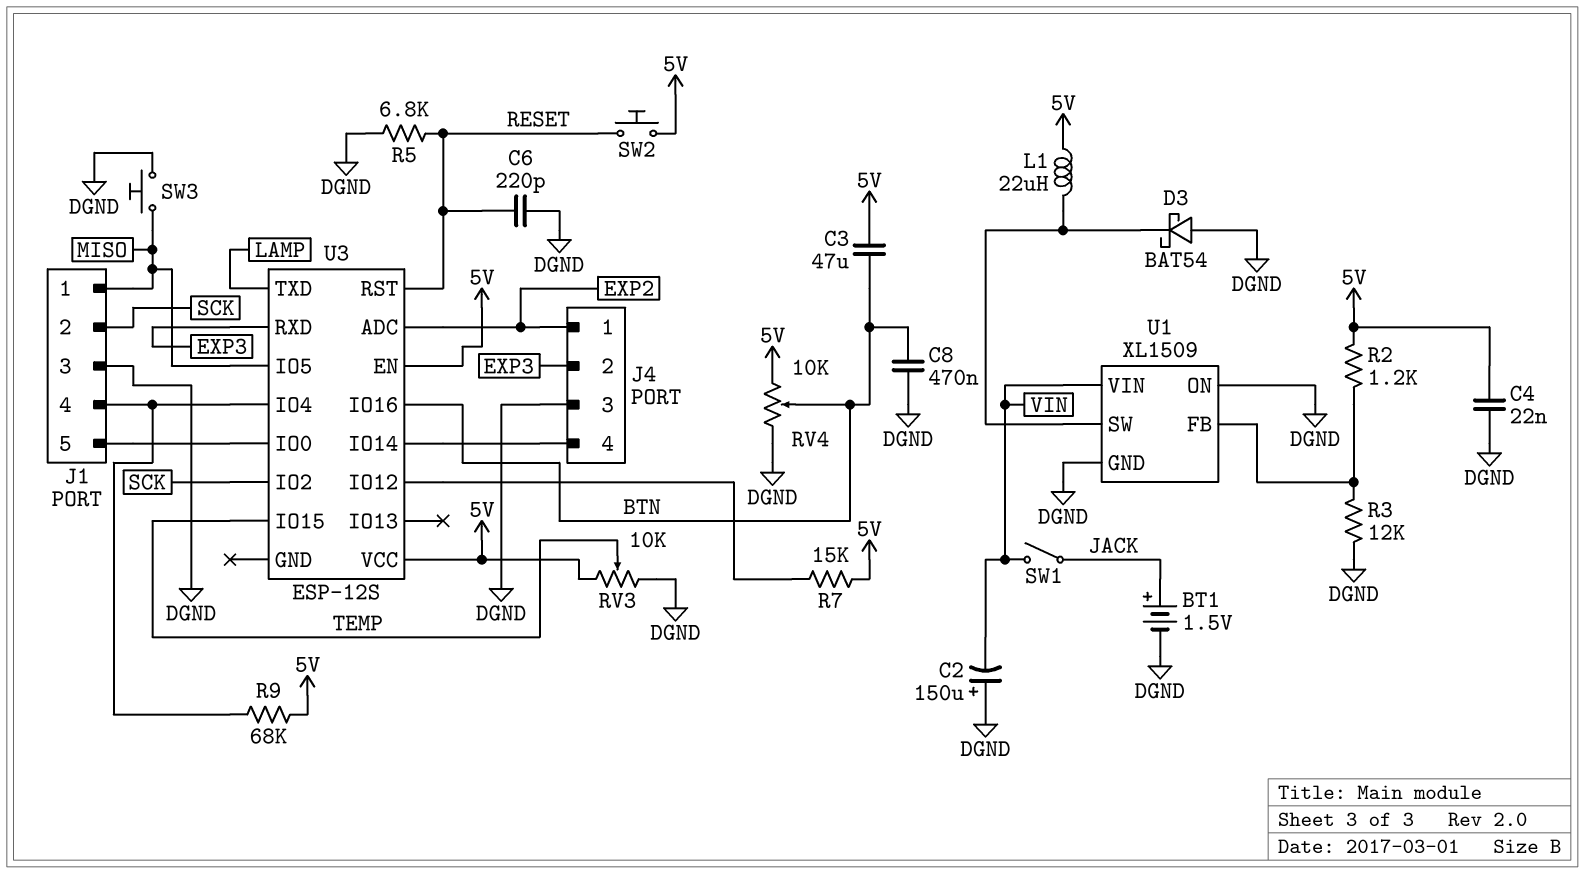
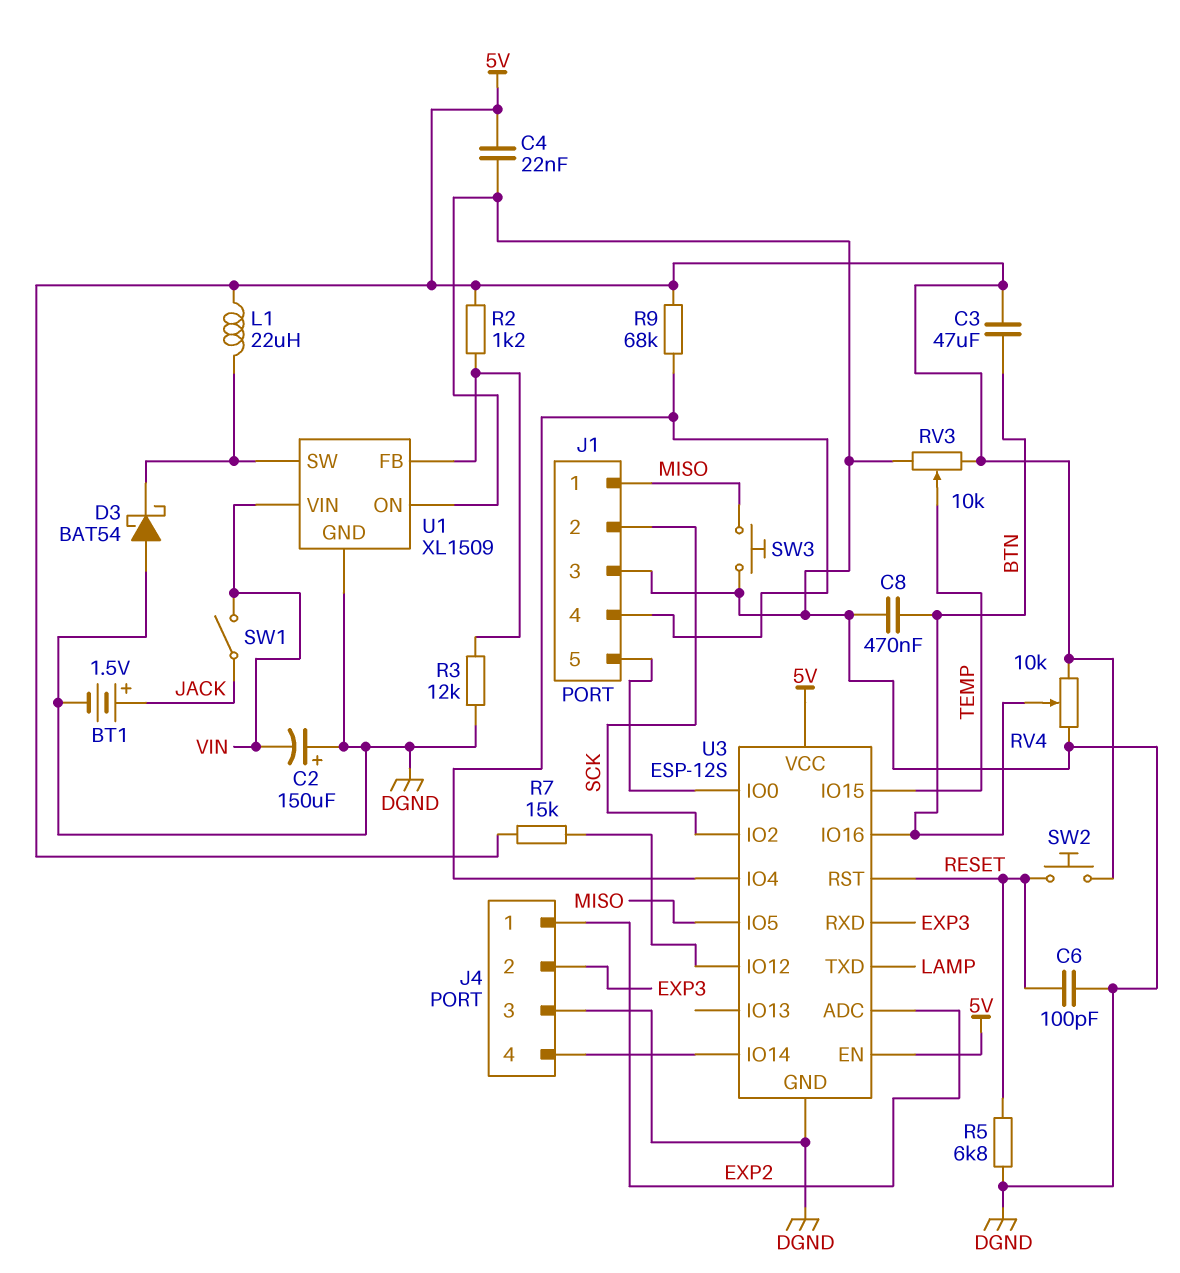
C6: 220pF (DGND, RESET) -> 100pF (DGND, RESET)
U3 pin GND: none -> DGND

